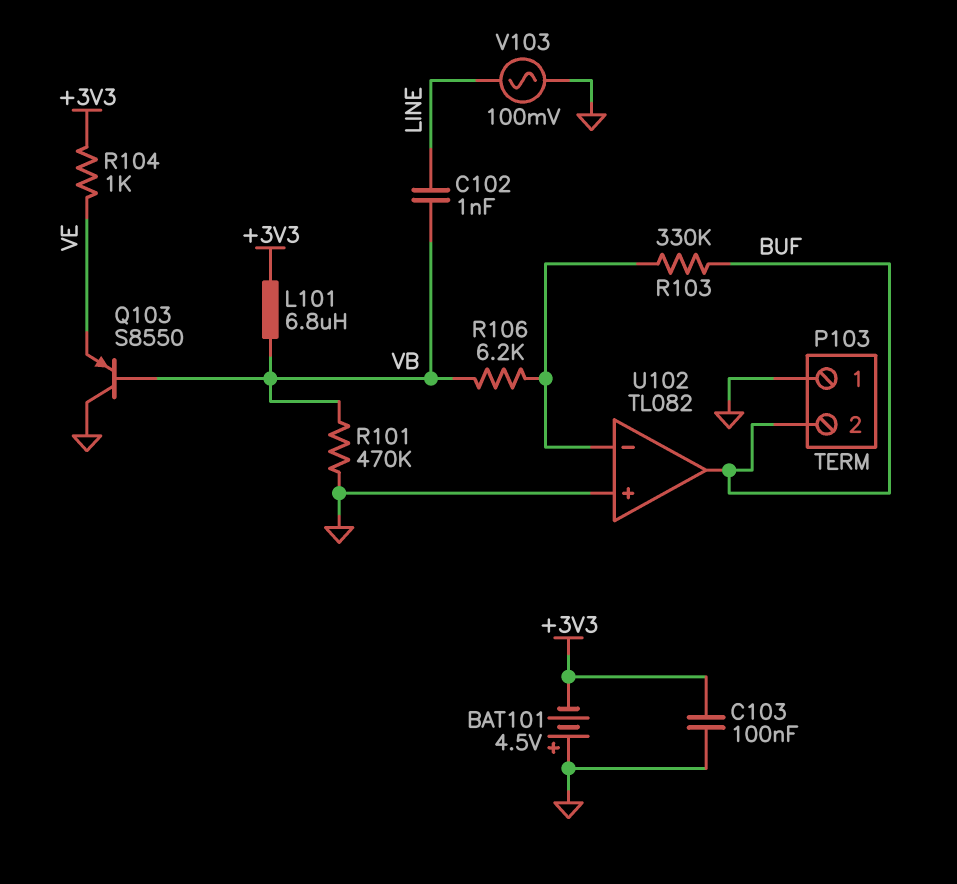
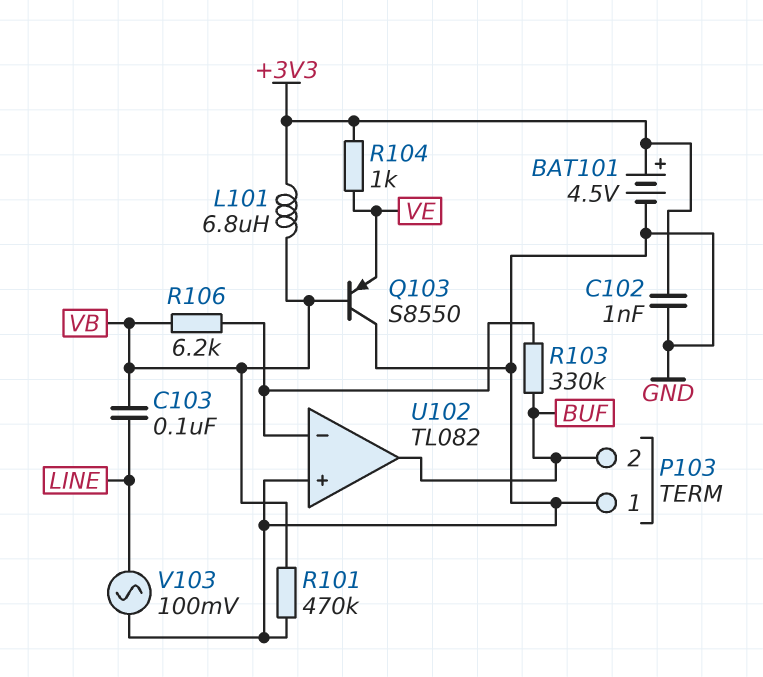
BAT101: 4.5V (plus GND, minus +3V3) -> 4.5V (plus +3V3, minus GND)
C102: 1nF (LINE, VB) -> 1nF (+3V3, GND)
C103: 100nF (+3V3, GND) -> 100nF (LINE, VB)

